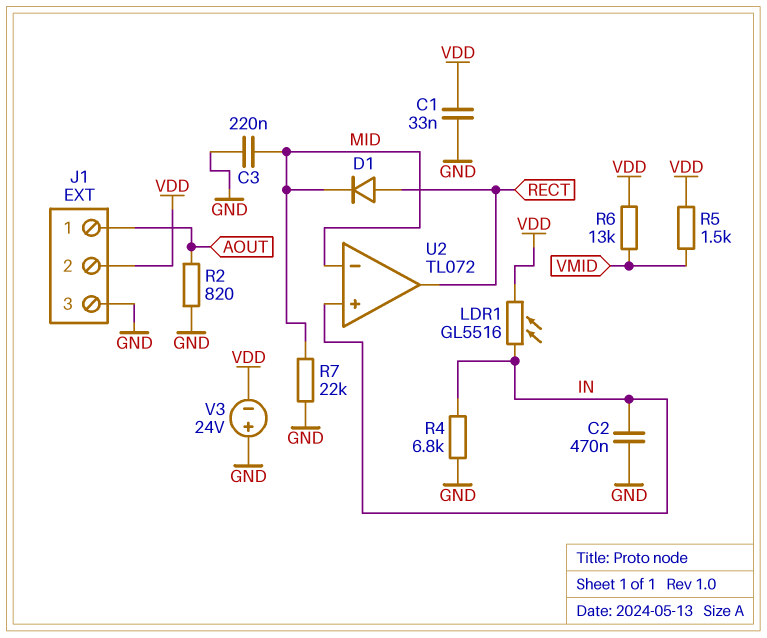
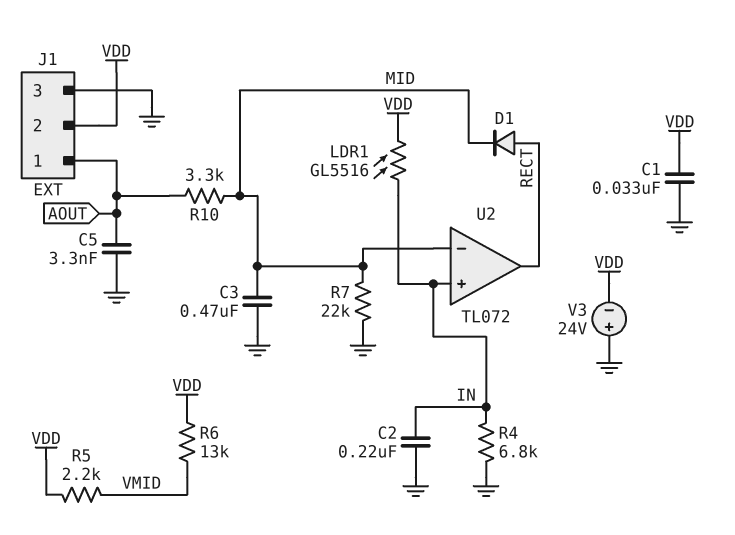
C2: 470nF (GND, IN) -> 220nF (GND, IN)
C3: 220nF (GND, MID) -> 470nF (GND, MID)
C5: none -> 3.3nF (AOUT, GND)
R2: 820 (AOUT, GND) -> none
R5: 1.5k (VDD, VMID) -> 2.2k (VDD, VMID)
R10: none -> 3.3k (AOUT, MID)

